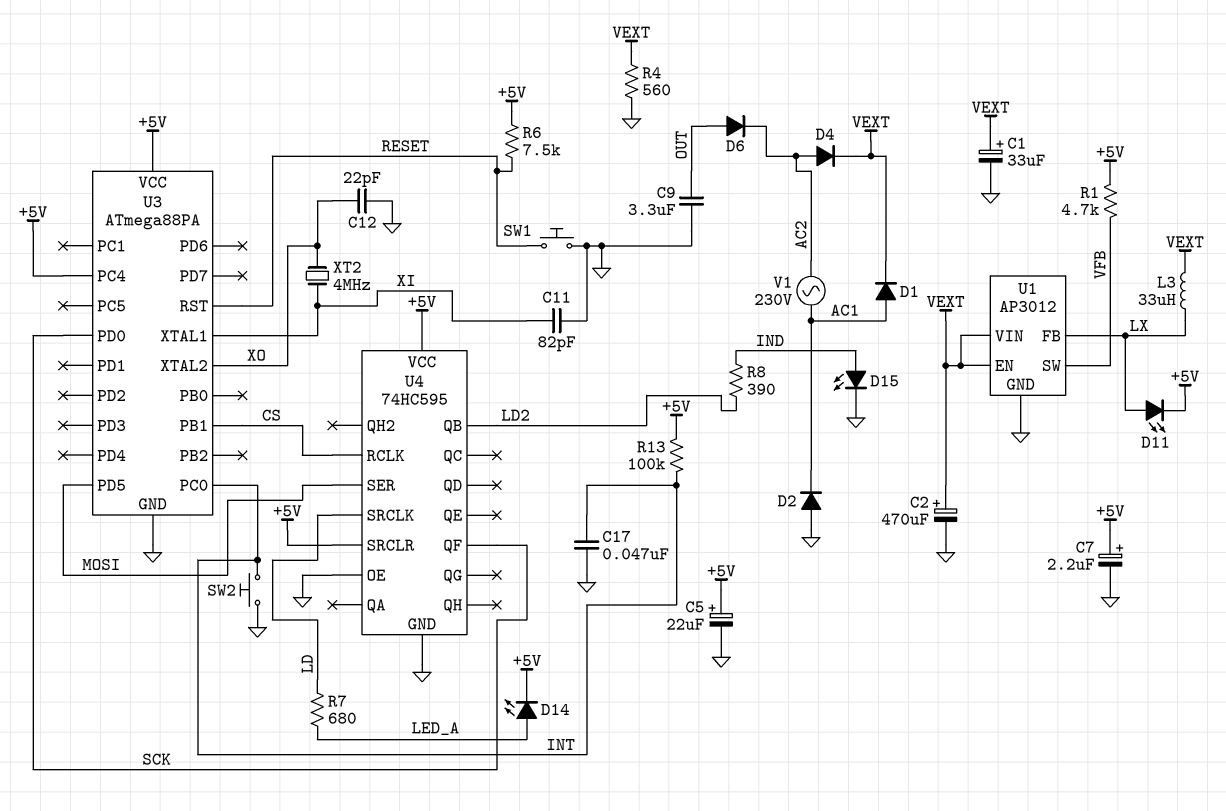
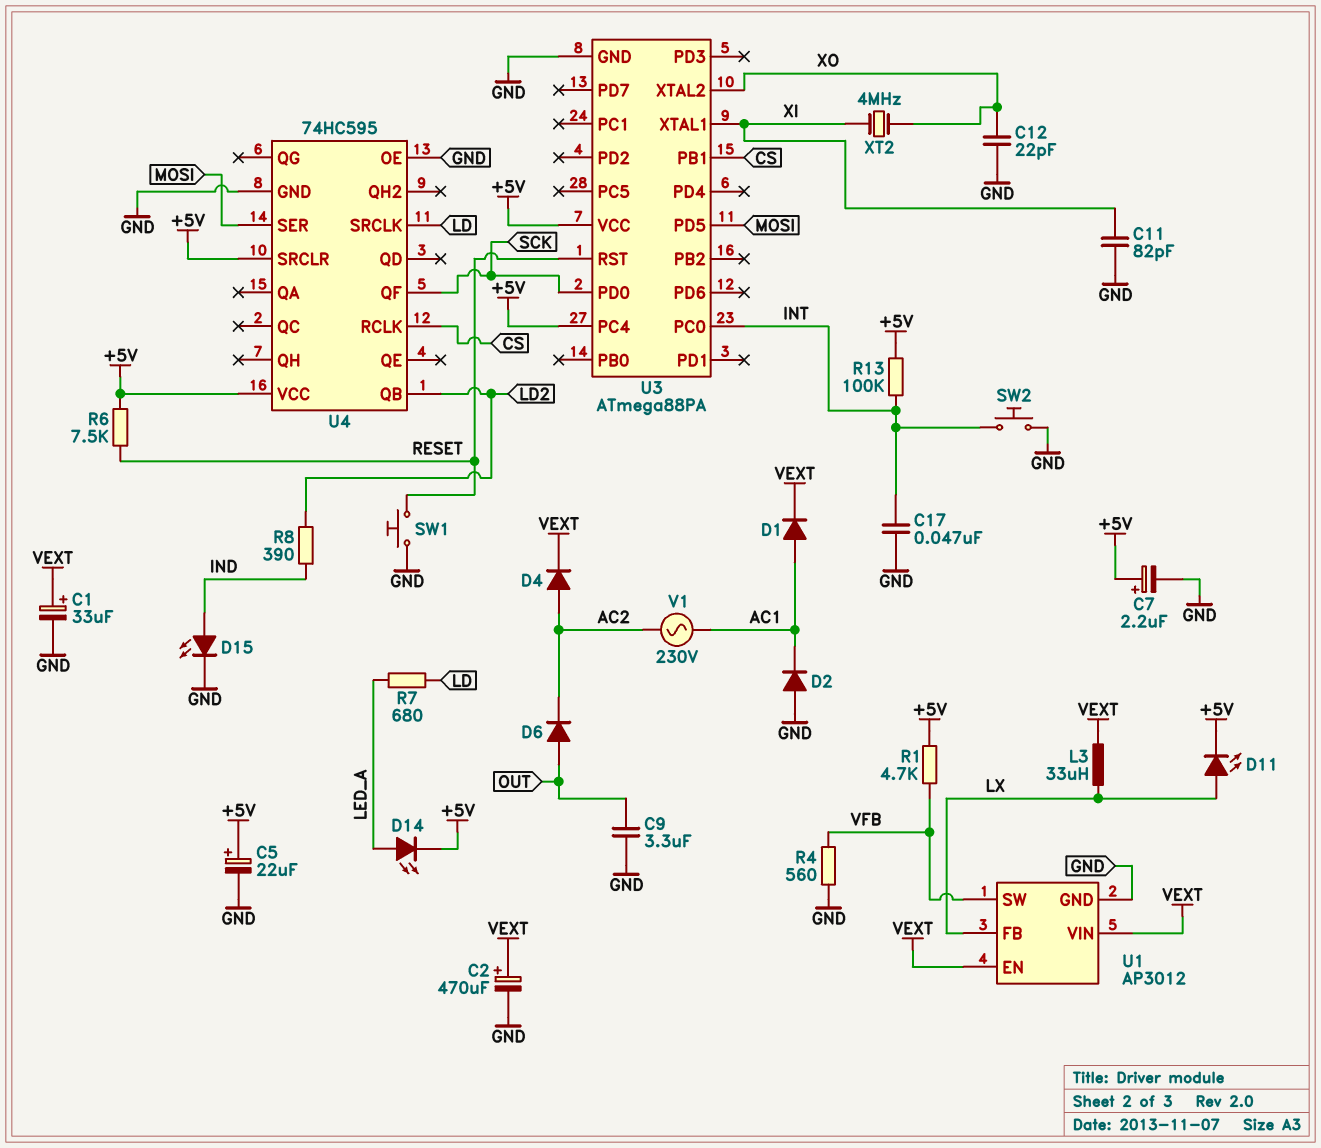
R4: 560 (GND, VEXT) -> 560 (GND, VFB)

